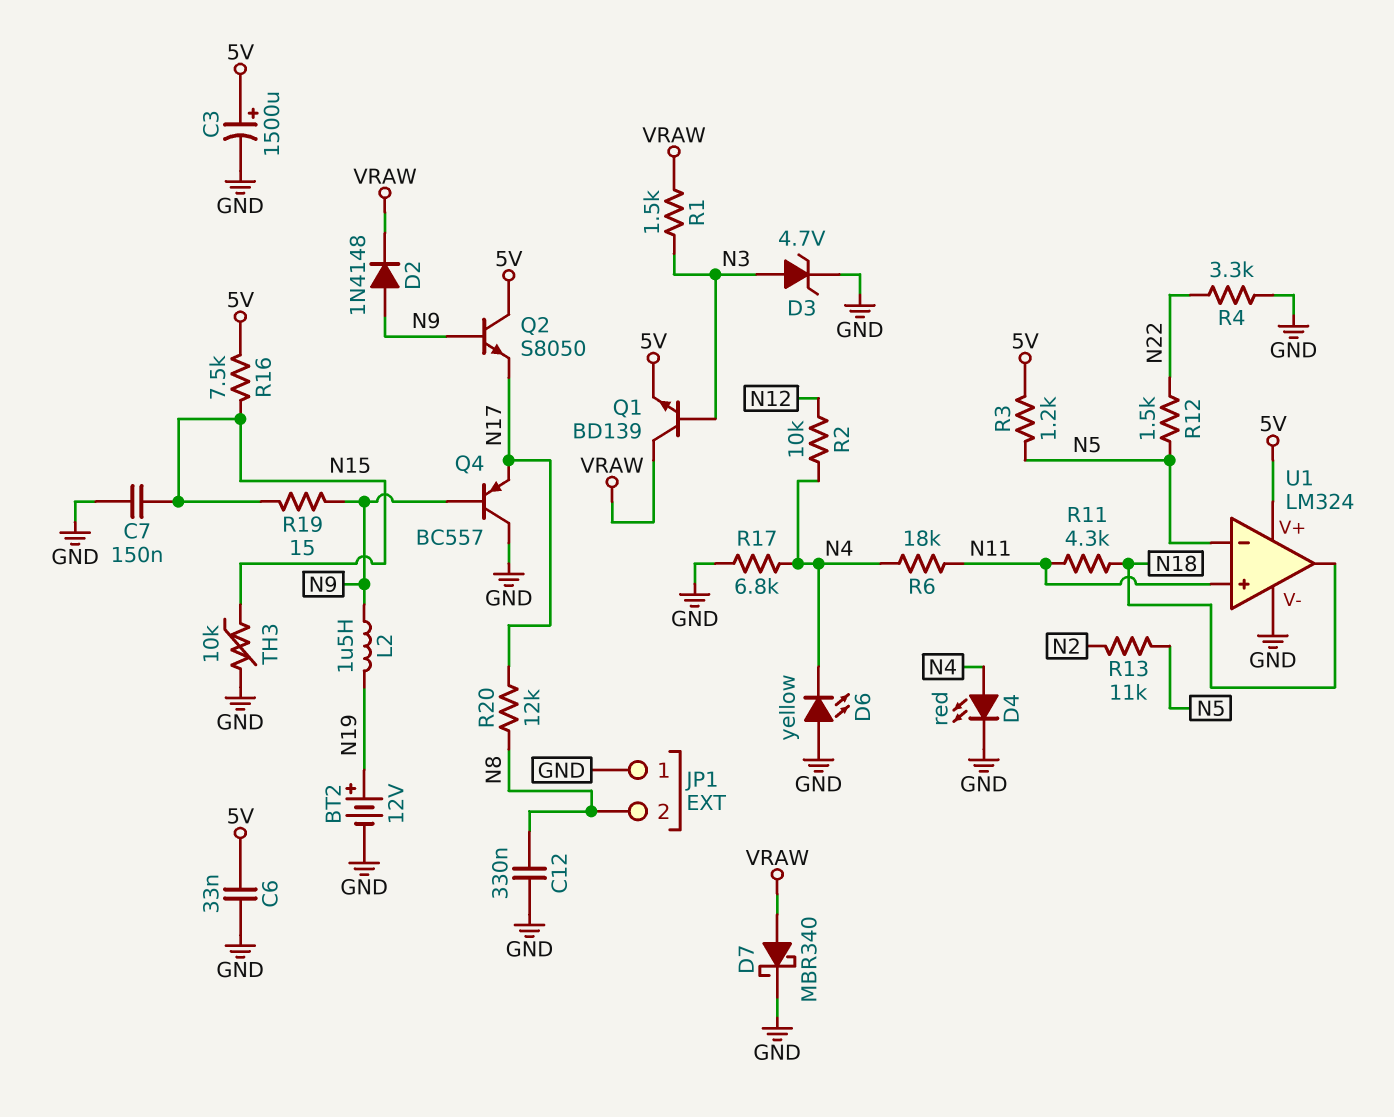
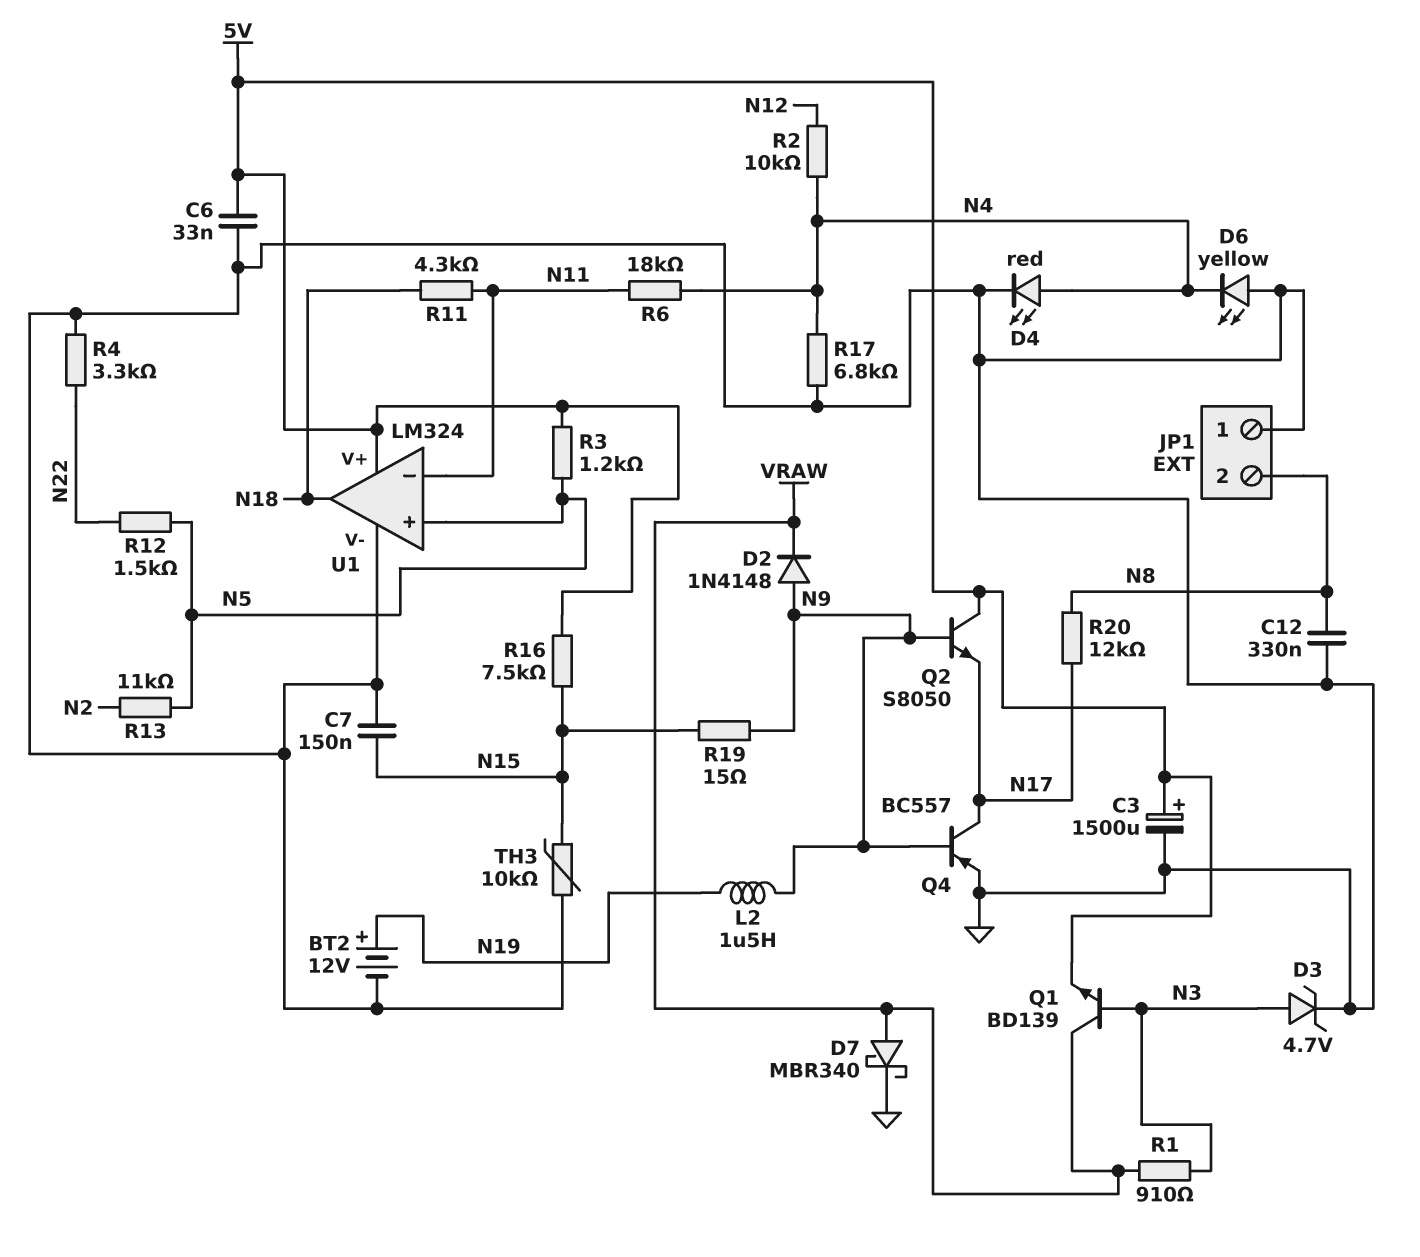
Q4: PNP BC557 (B N9, C GND, E N17) -> PNP BC557 (B N9, C N17, E GND)
R1: 1.5k (N3, VRAW) -> 910 (N3, VRAW)
U1 pin in+: N11 -> N5
U1 pin in-: N5 -> N11

